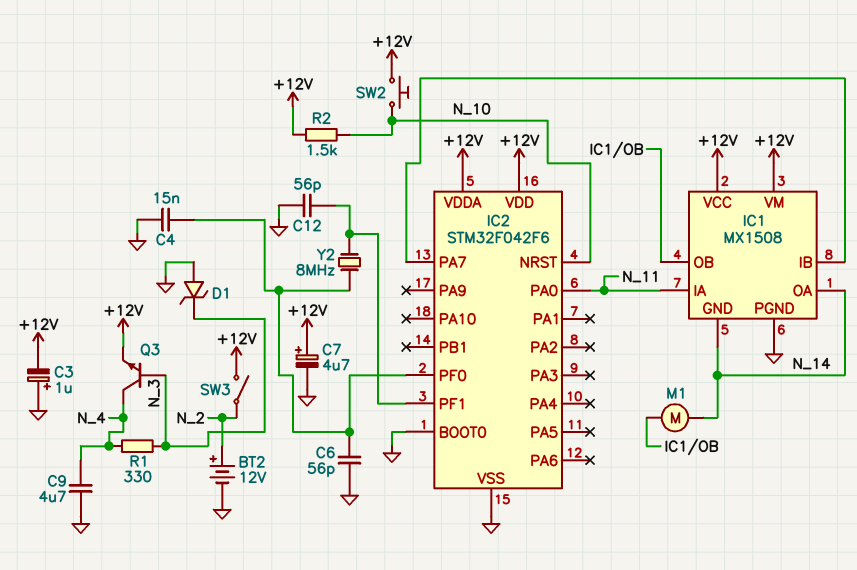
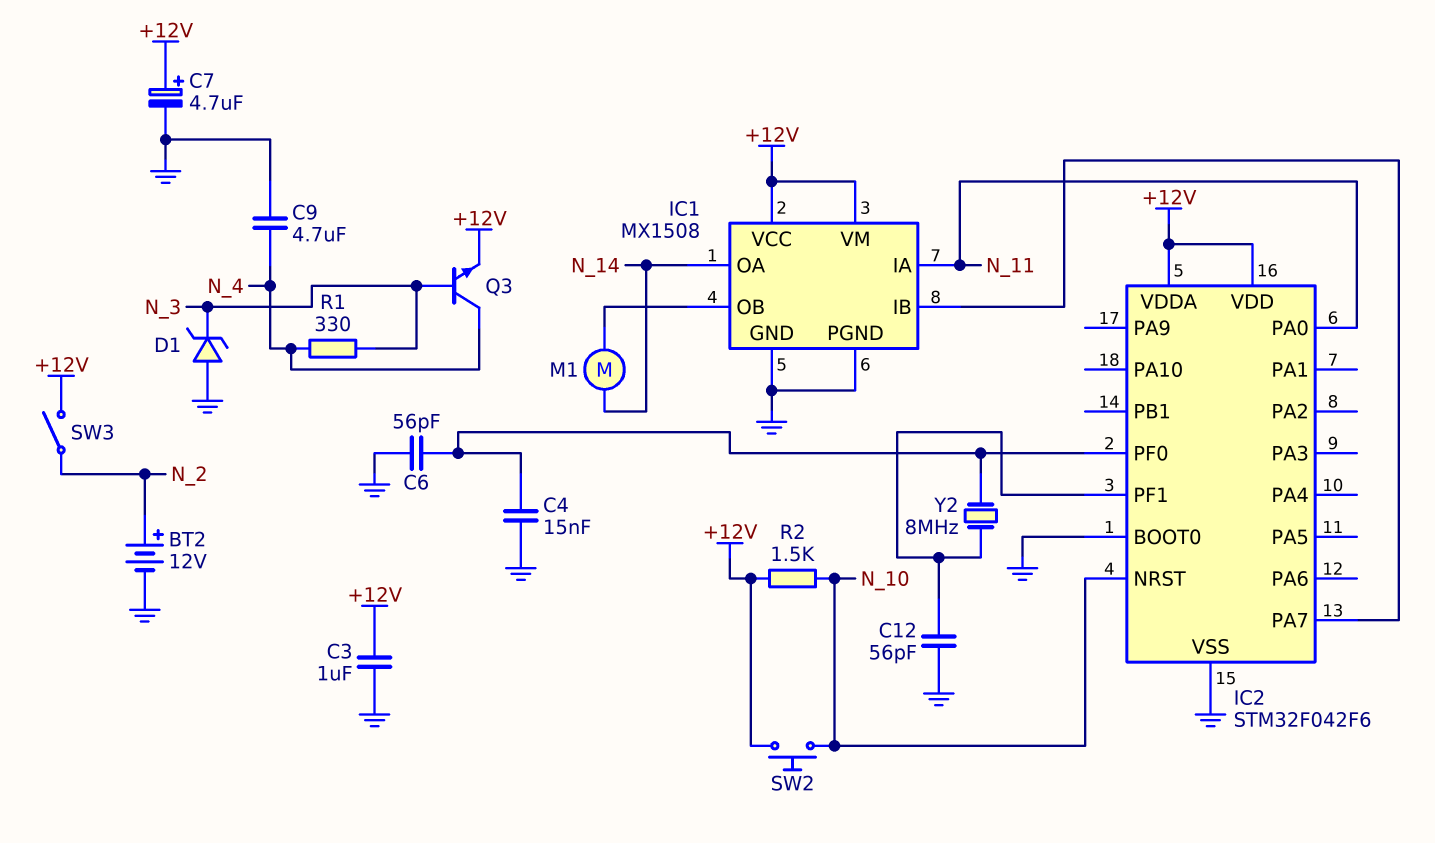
C3: 1uF (plus GND, minus +12V) -> 1uF (+12V, GND)
IC1 pin GND: N_14 -> GND

